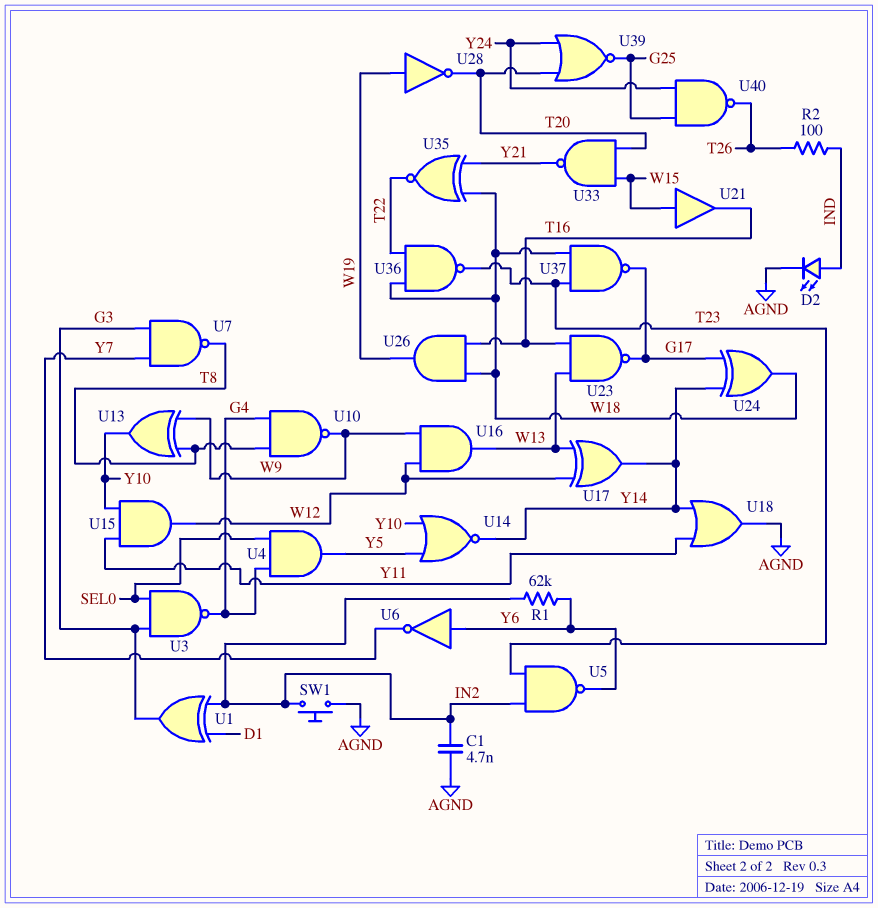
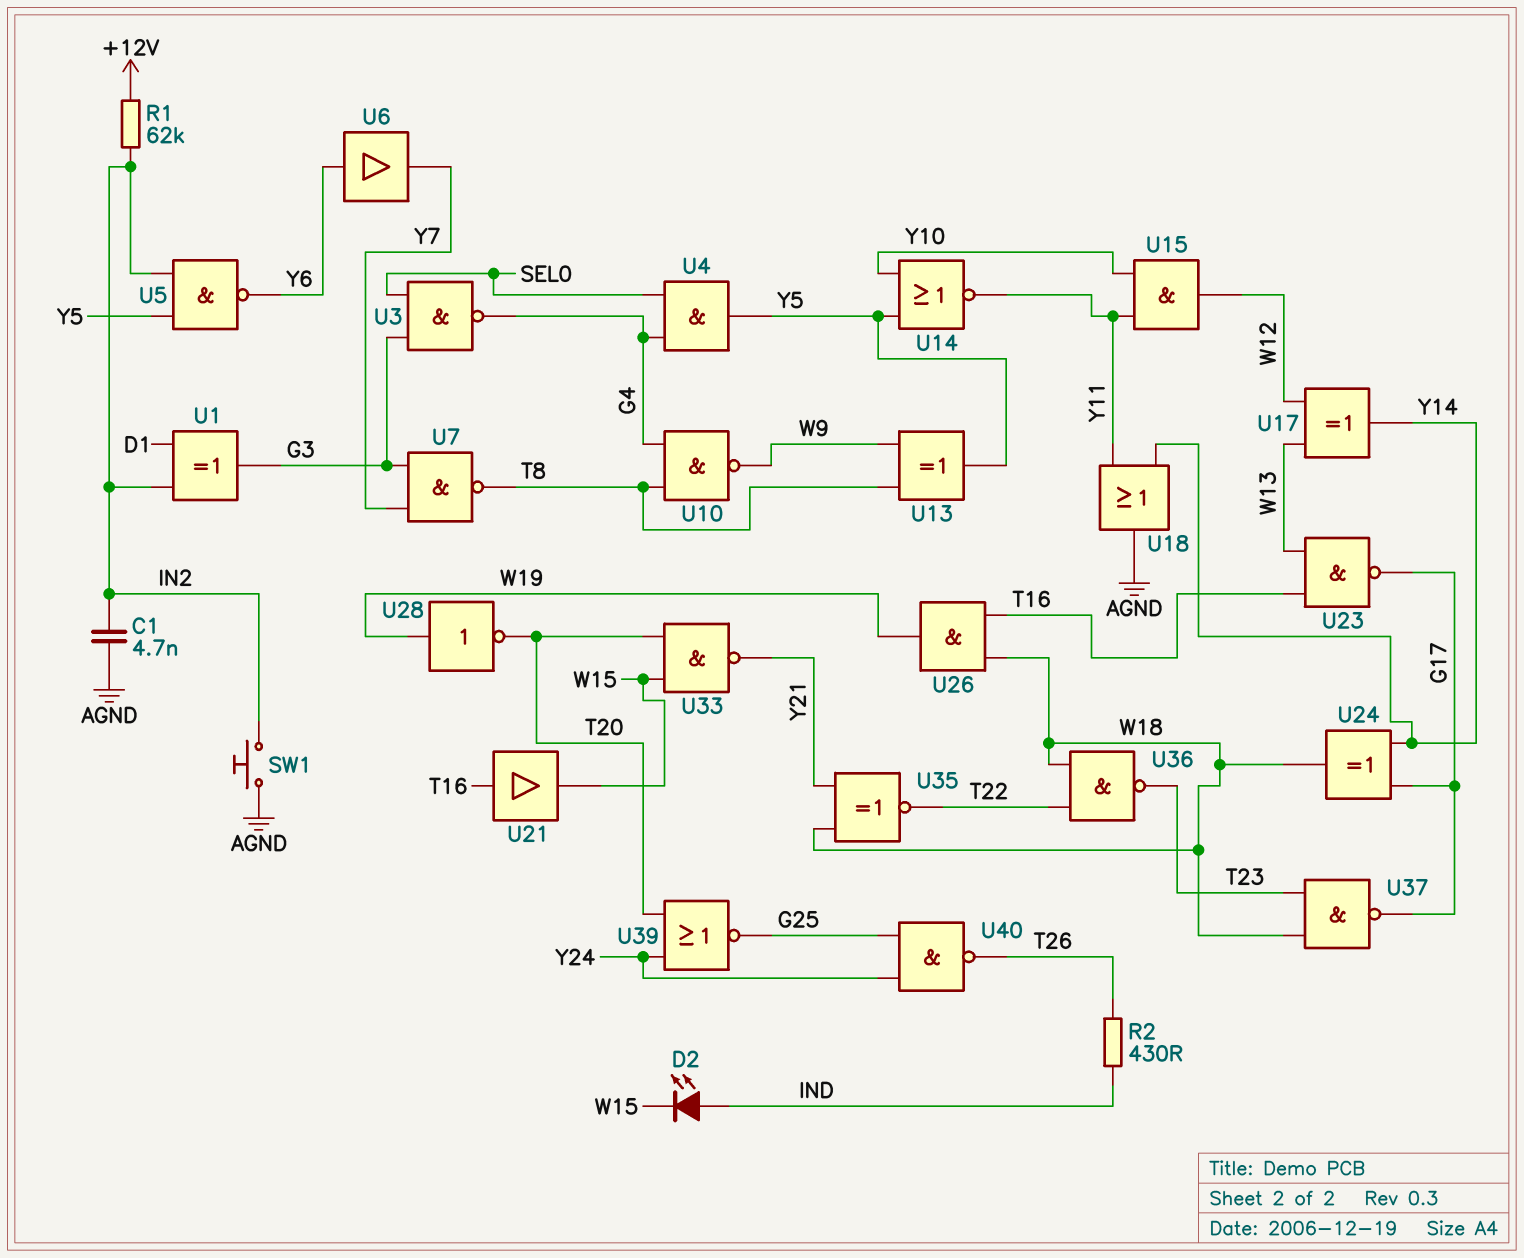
D2: LED (A IND, K AGND) -> LED (A IND, K W15)
R1: 62k (IN2, Y6) -> 62k (+12V, IN2)
R2: 100 (IND, T26) -> 430 (IND, T26)
U5: NAND (in IN2, in T23, out Y6) -> NAND (in IN2, in Y5, out Y6)
U6: NOT (in Y6, out Y7) -> buffer (in Y6, out Y7)
U13: XOR (in T8, in W9, out Y10) -> XOR (in T8, in W9, out Y5)
U14: NOR (in Y5, in Y10, out Y14) -> NOR (in Y5, in Y10, out Y11)
U16: AND (in W9, in W12, out W13) -> none
U21: buffer (in W15, out T16) -> buffer (in T16, out W15)

